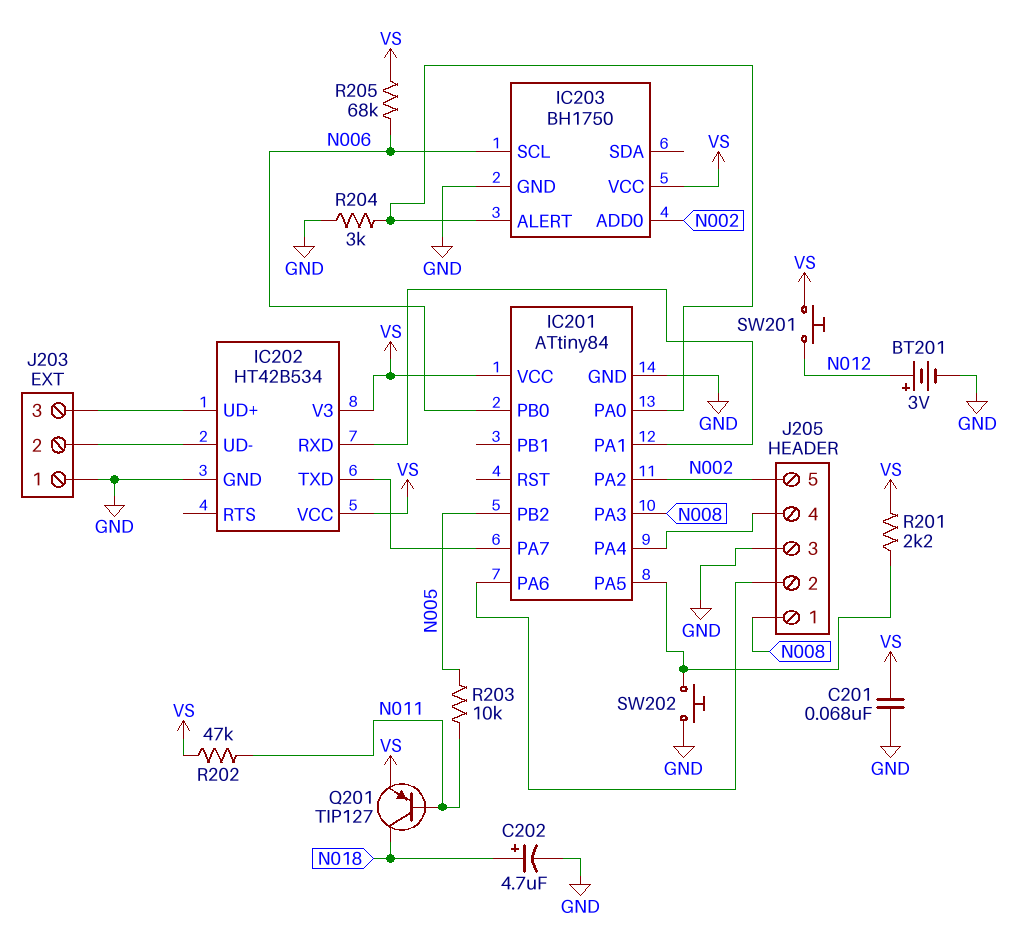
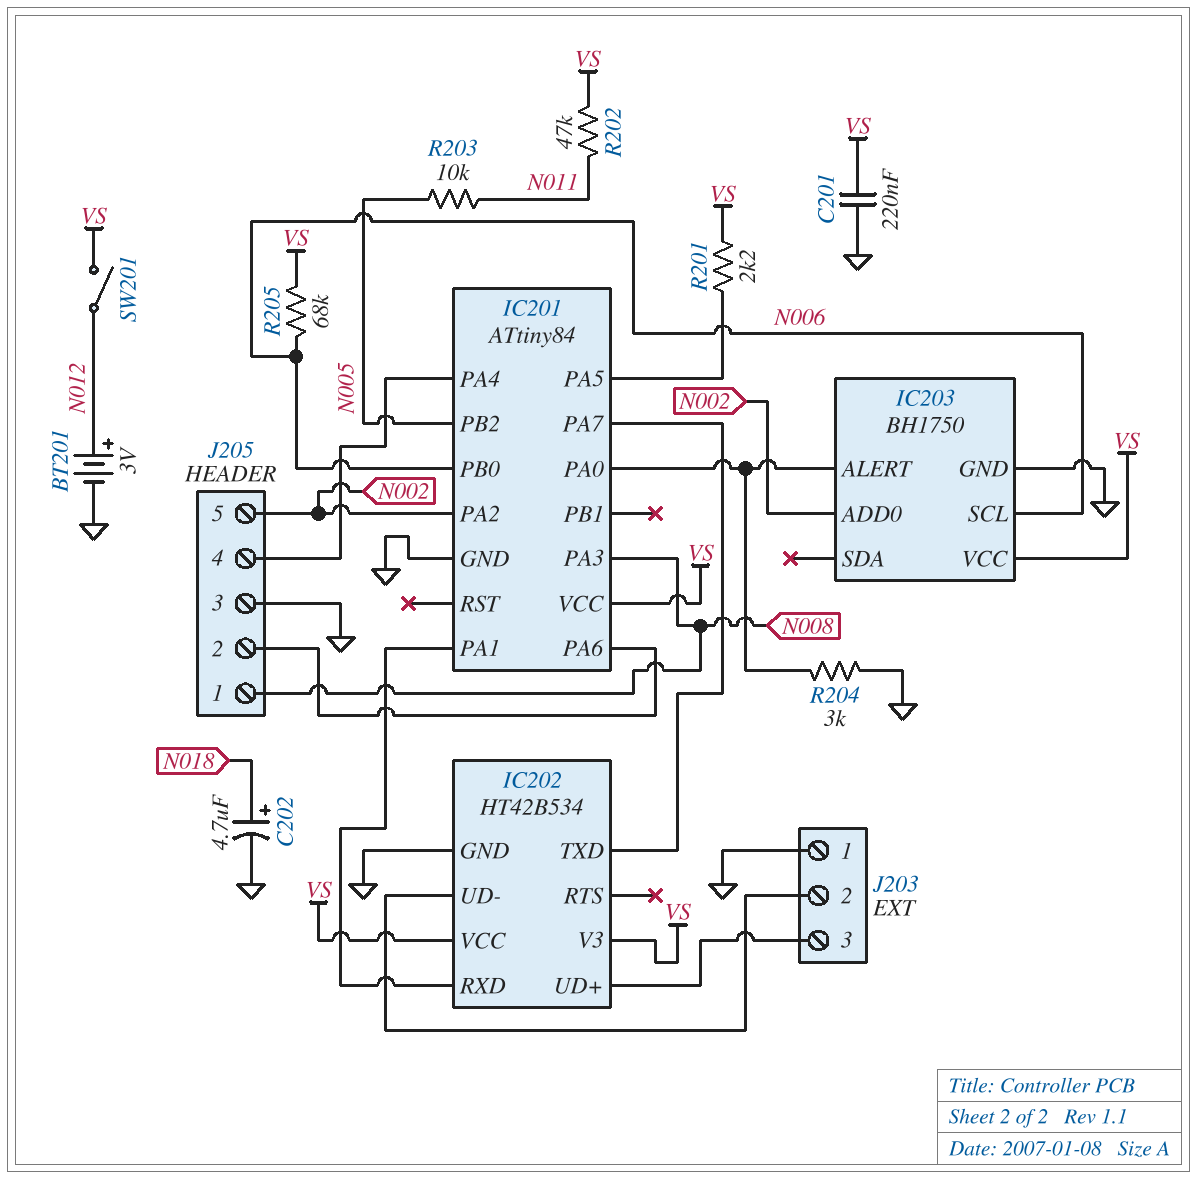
C201: 68nF (GND, VS) -> 220nF (GND, VS)
Q201: PNP TIP127 (B N011, C N018, E VS) -> none
SW201: button (N012, VS) -> switch (N012, VS)
SW202: button (GND, IC201/PA5) -> none

